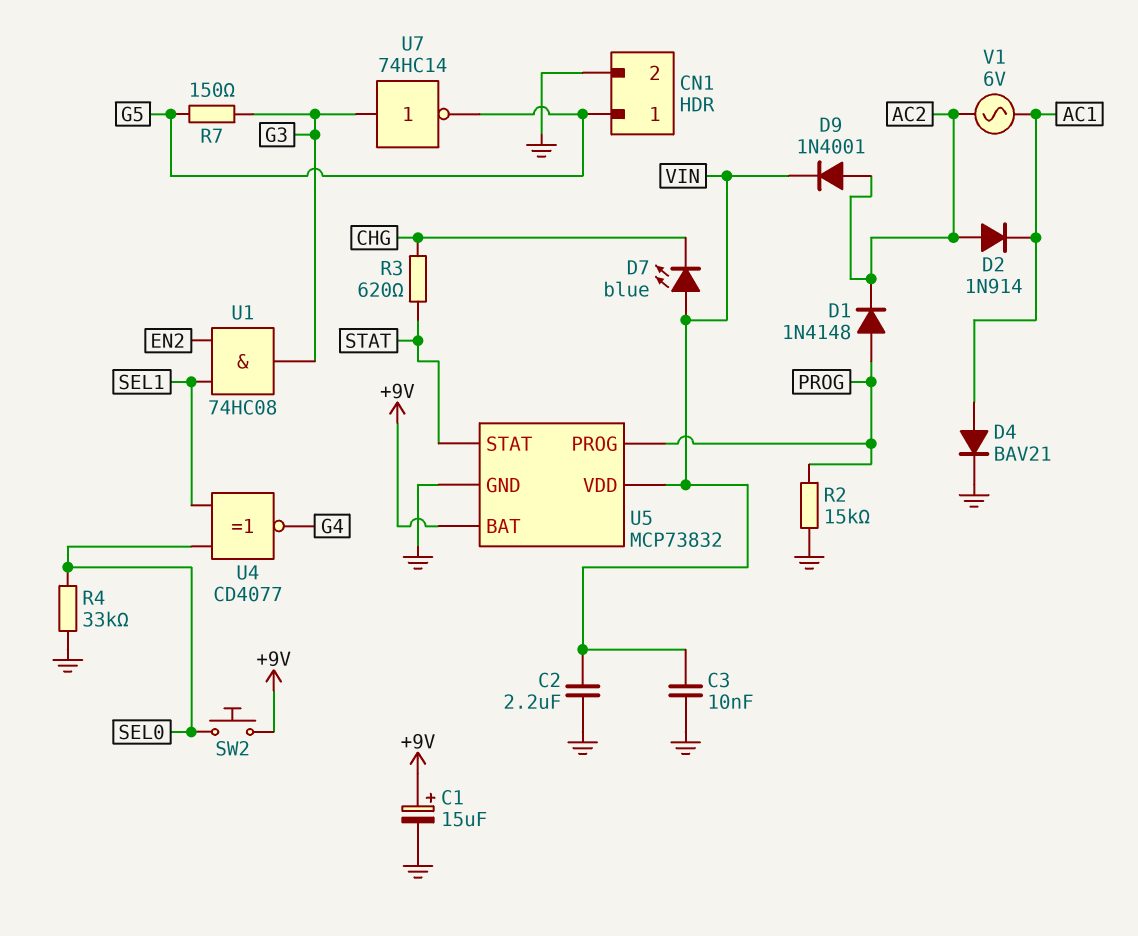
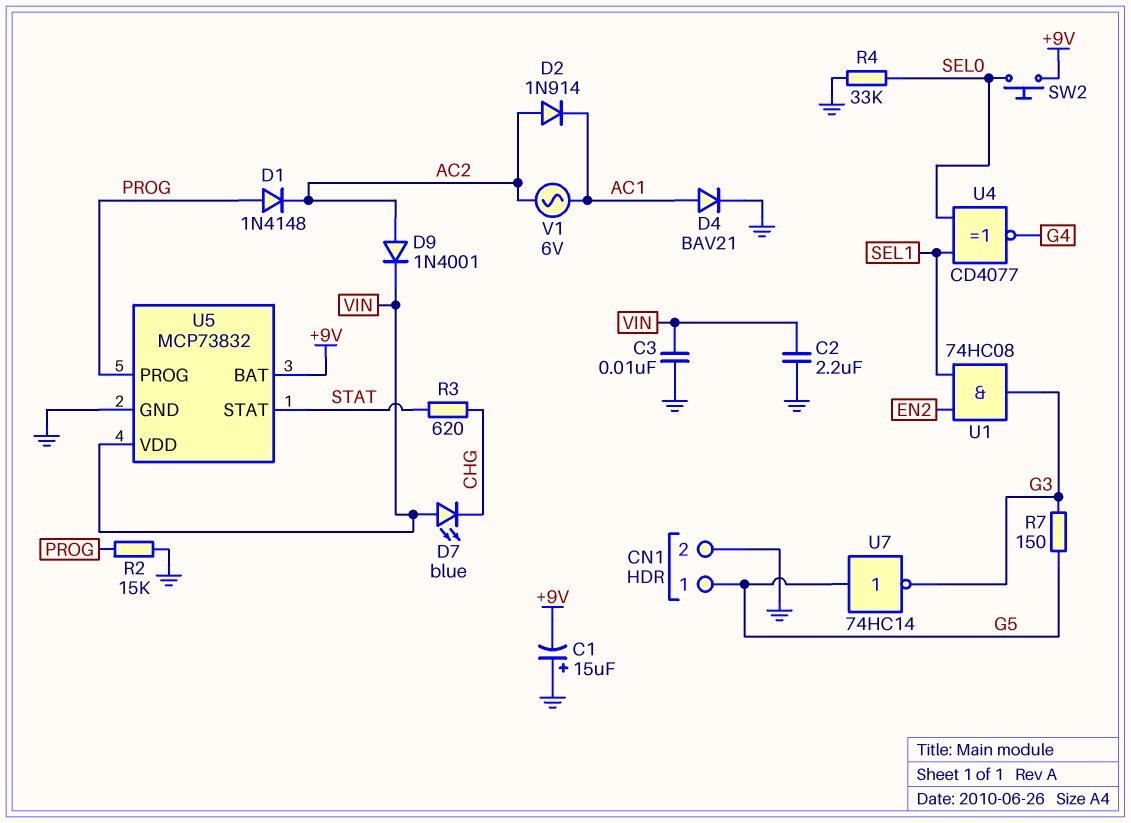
C1: 15uF (plus +9V, minus GND) -> 15uF (plus GND, minus +9V)
U7: NOT 74HC14 (in G3, out G5) -> NOT 74HC14 (in G5, out G3)

